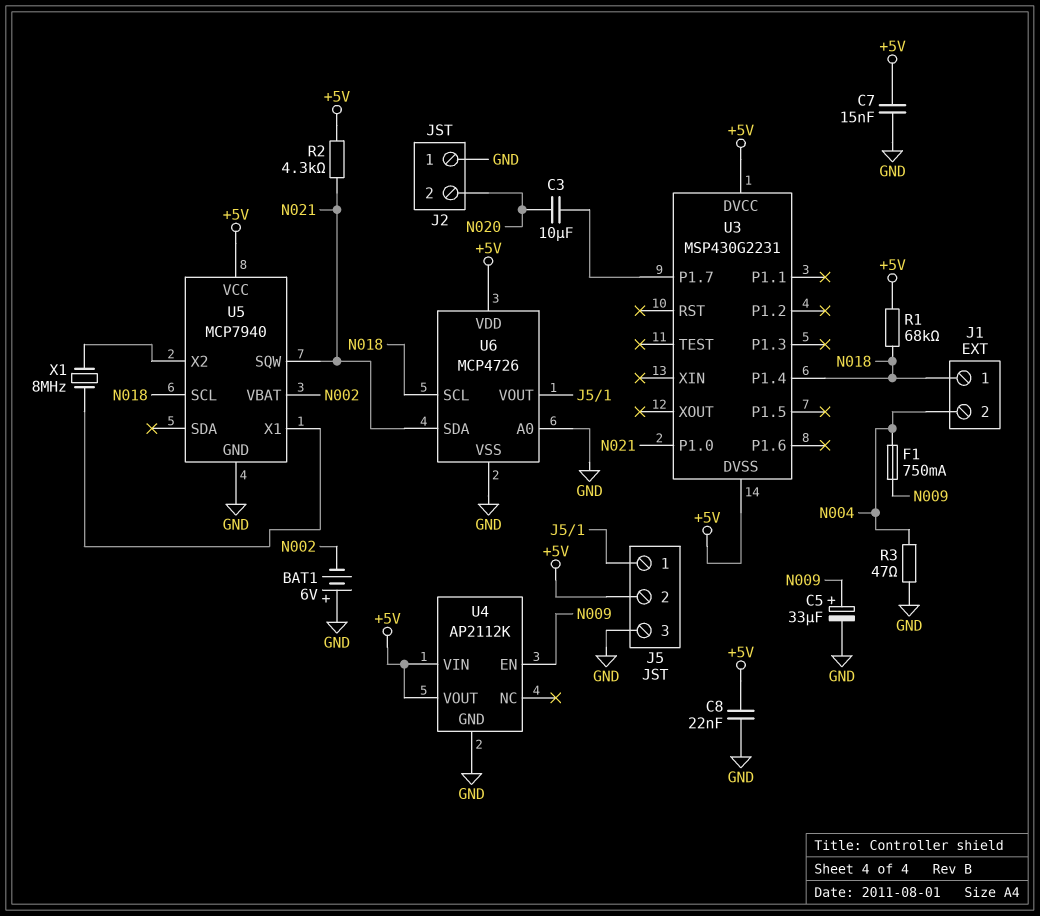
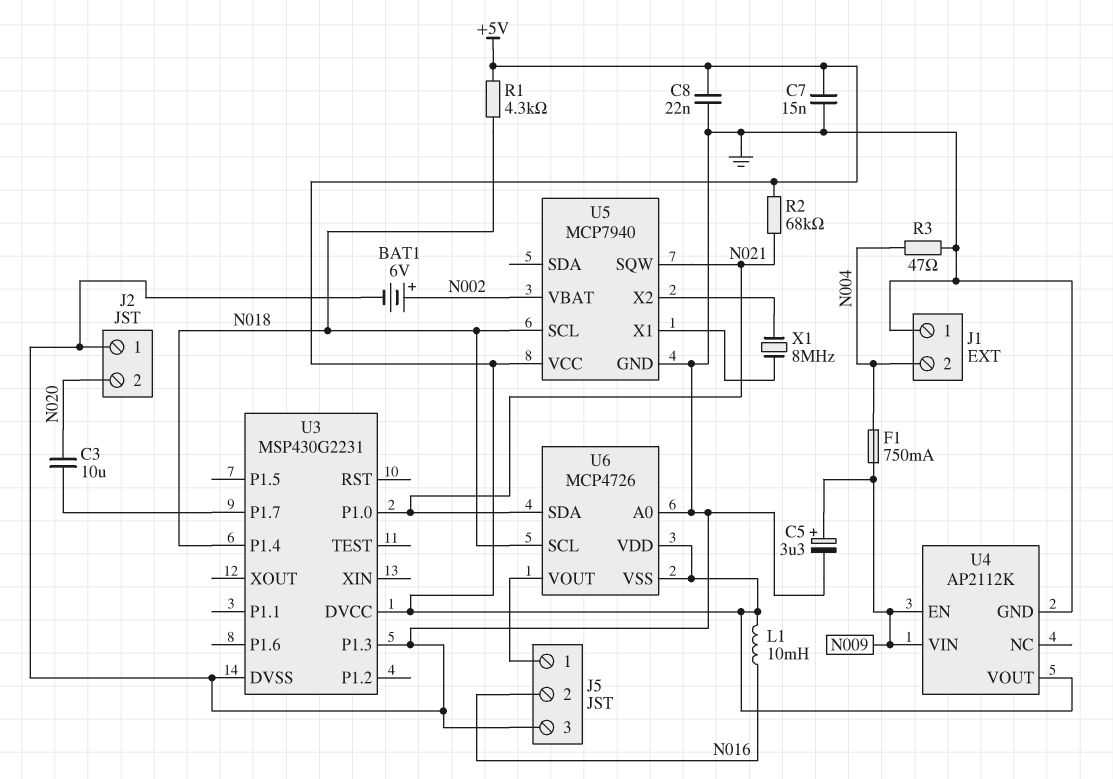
BAT1: 6V (plus GND, minus N002) -> 6V (plus N002, minus GND)
C5: 33uF (plus N009, minus GND) -> 3.3uF (plus N009, minus GND)
J1 pin 1: N018 -> GND
J5 pin 2: +5V -> N016
L1: none -> 10mH (+5V, N016)
R1: 68k (+5V, N018) -> 4.3k (+5V, N018)
R2: 4.3k (+5V, N021) -> 68k (+5V, N021)
U3 pin DVSS: +5V -> GND
U3 pin P1.3: none -> GND
U4 pin VIN: +5V -> N009
U6 pin VSS: GND -> +5V

